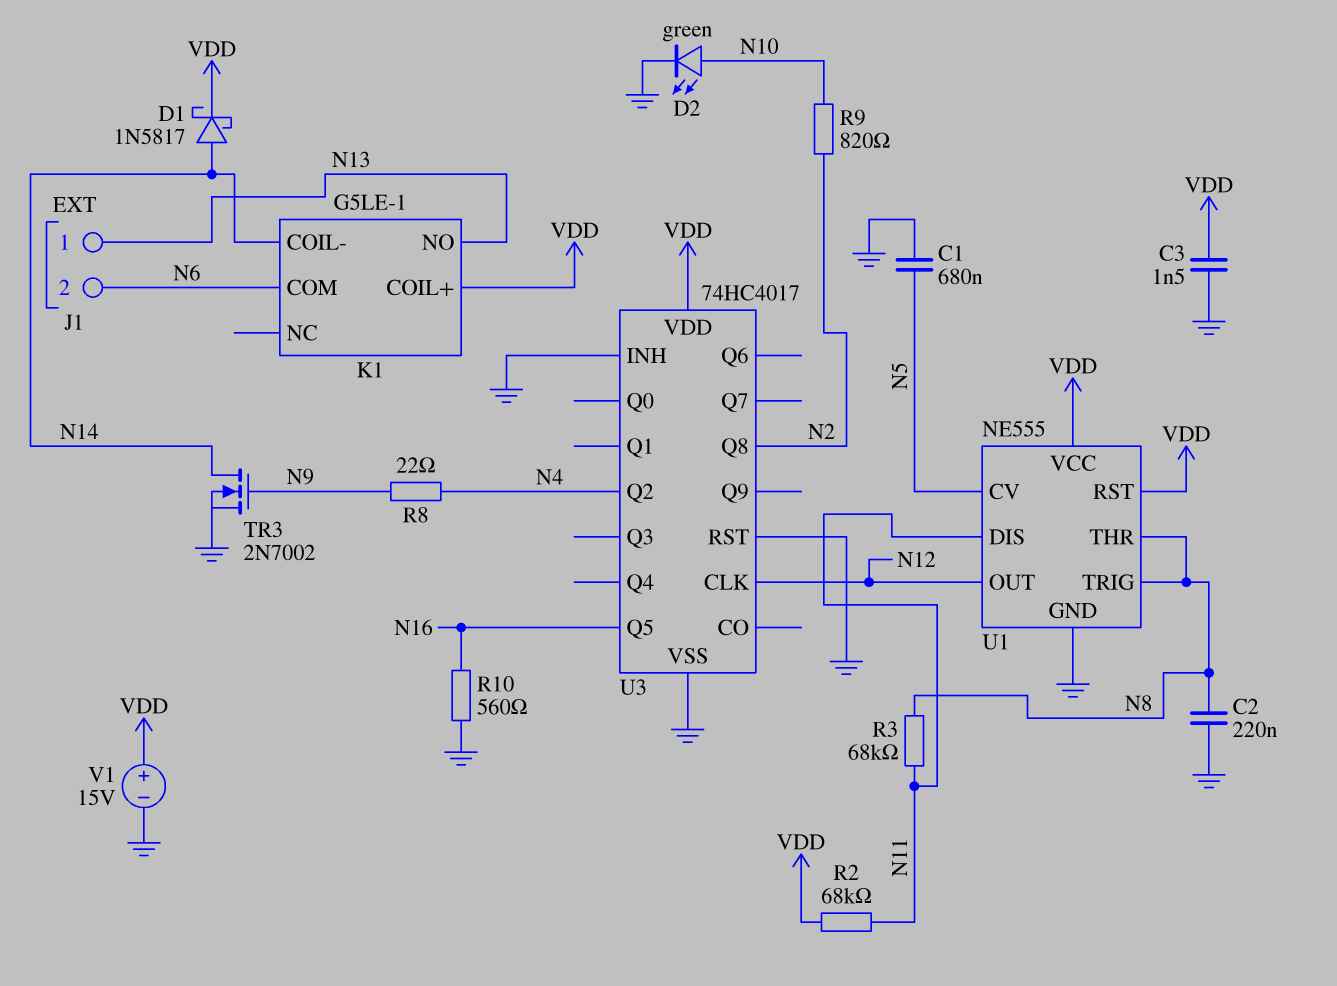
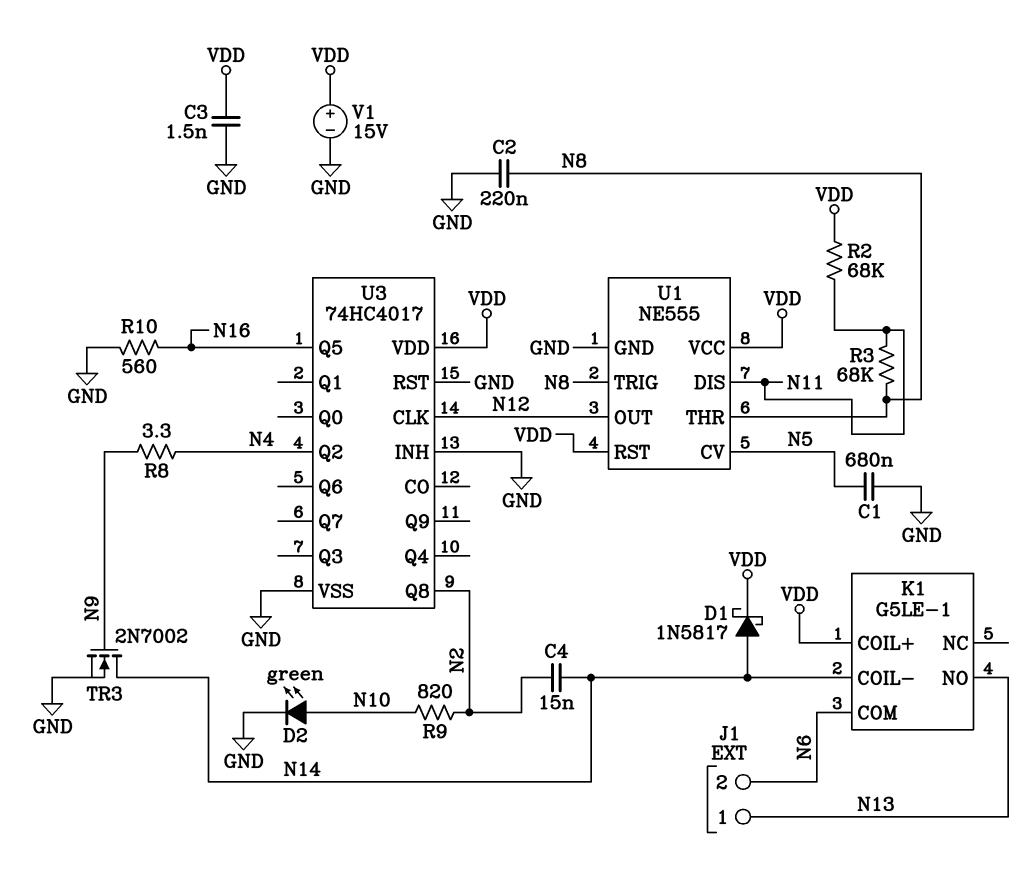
C4: none -> 15nF (N2, N14)
R8: 22 (N4, N9) -> 3.3 (N4, N9)

